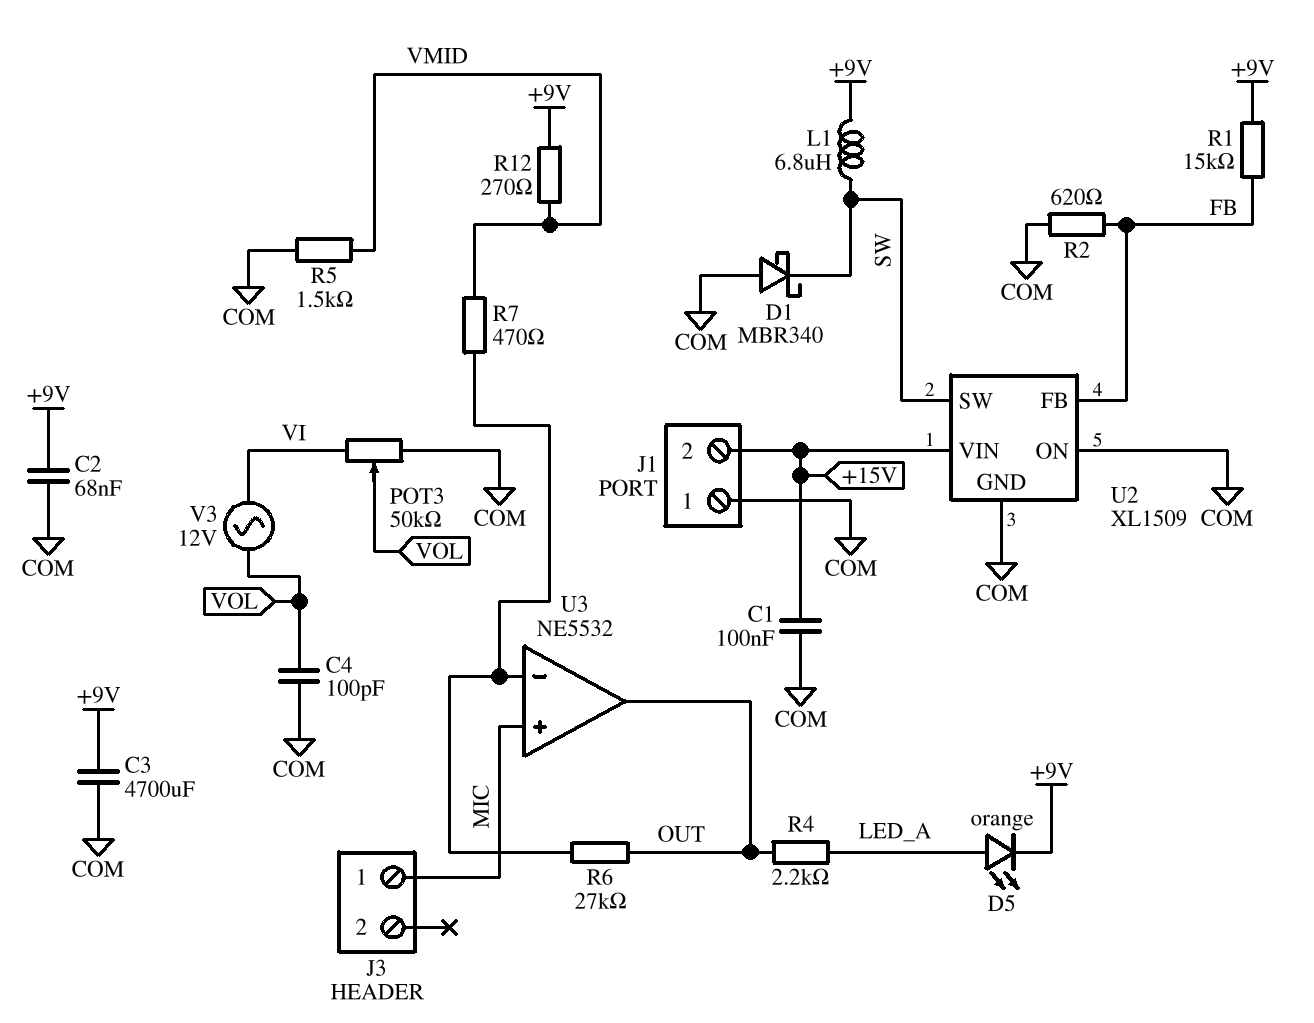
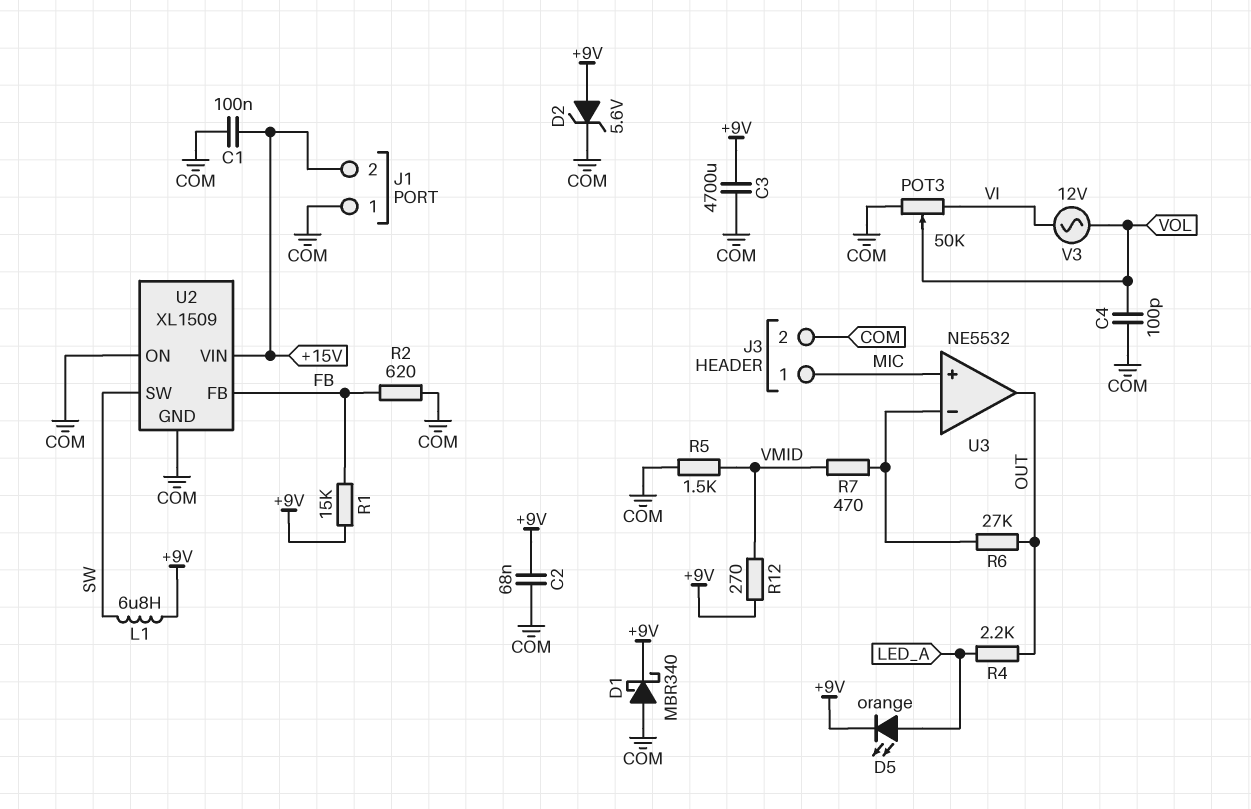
D1: schottky MBR340 (A COM, K SW) -> schottky MBR340 (A COM, K +9V)
D2: none -> zener 5.6V (A +9V, K COM)
J3 pin 2: none -> COM

